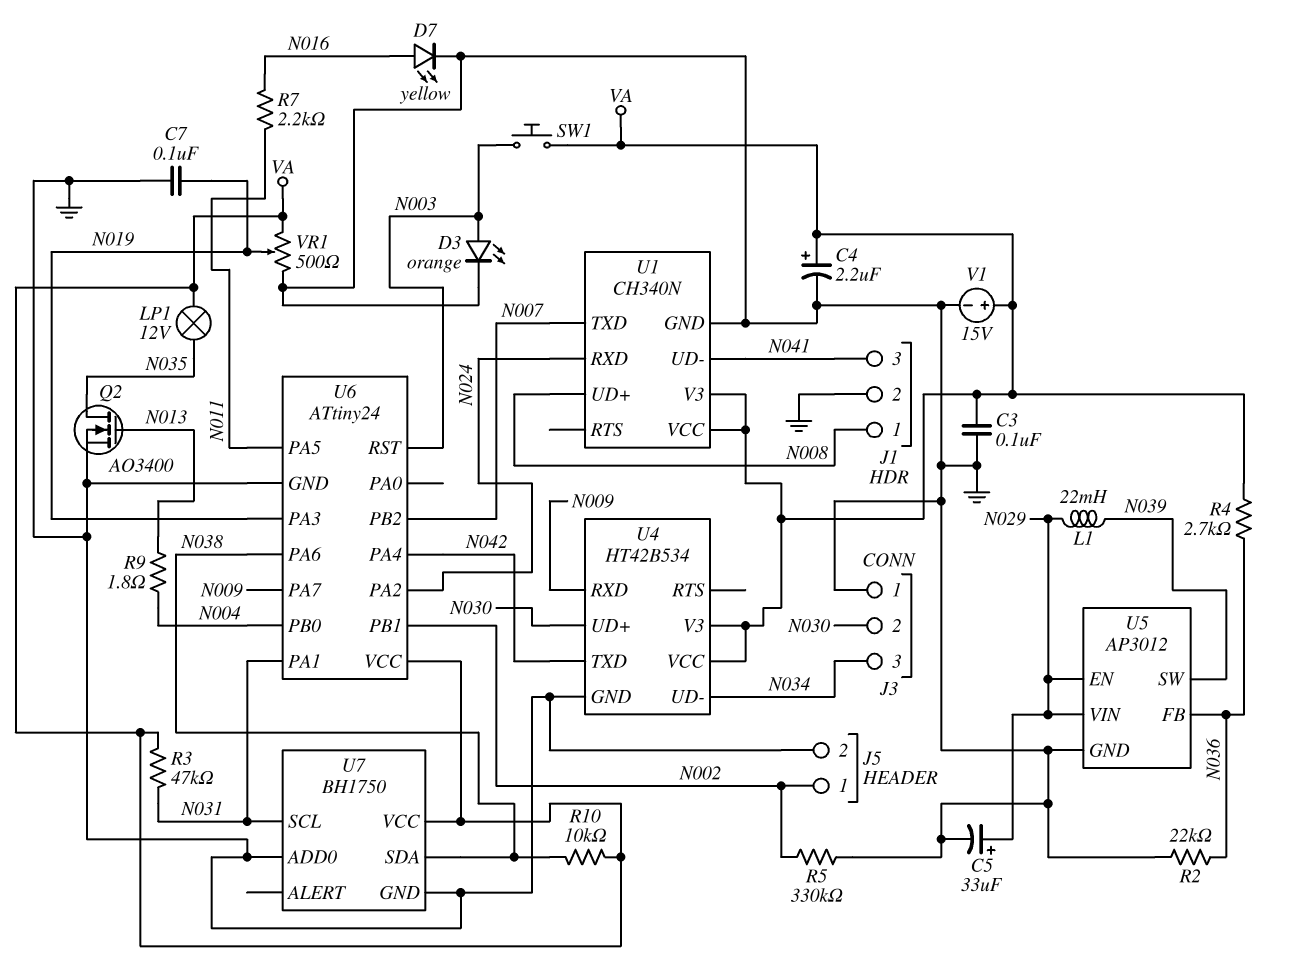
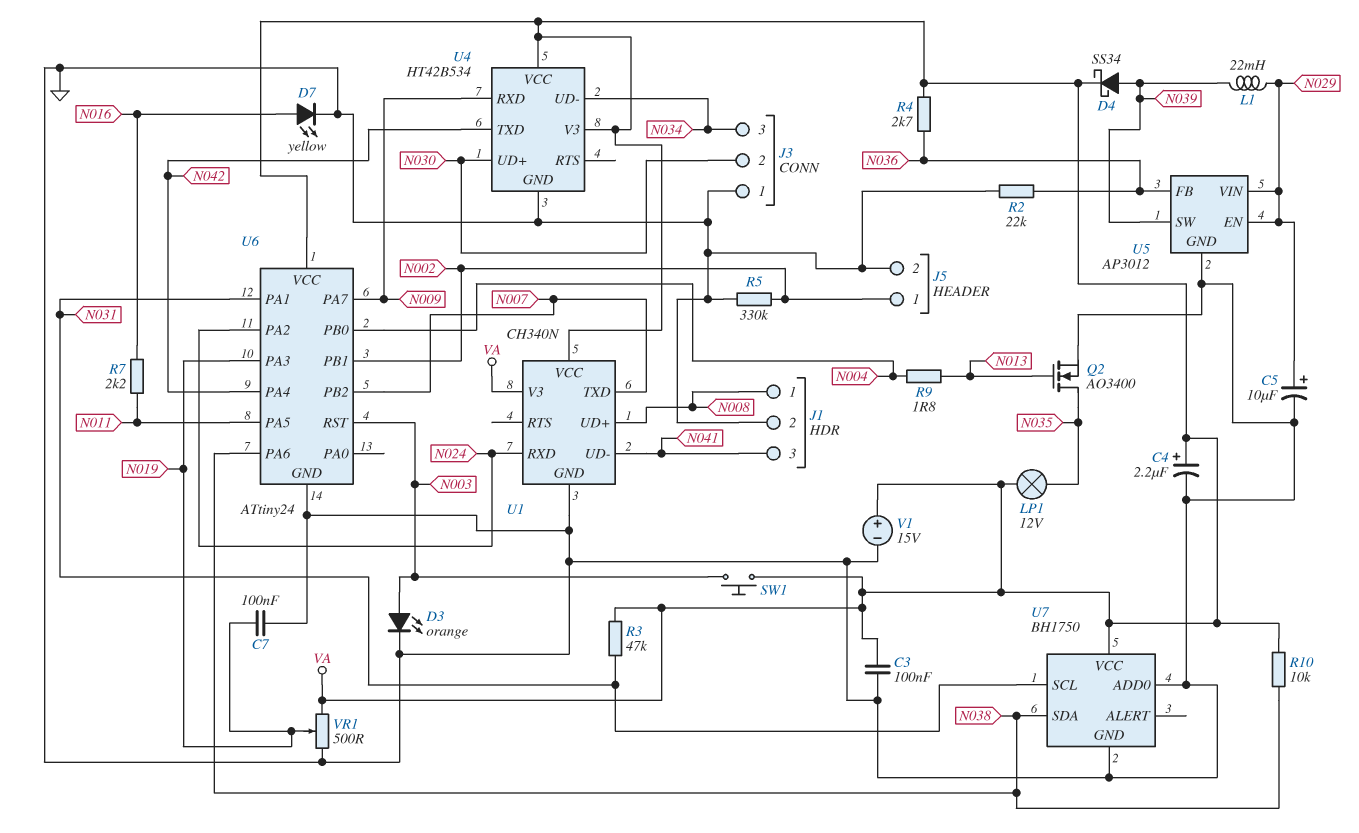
C5: 33uF (plus N029, minus GND) -> 10uF (plus N029, minus GND)
D4: none -> schottky SS34 (A N039, K VA)

